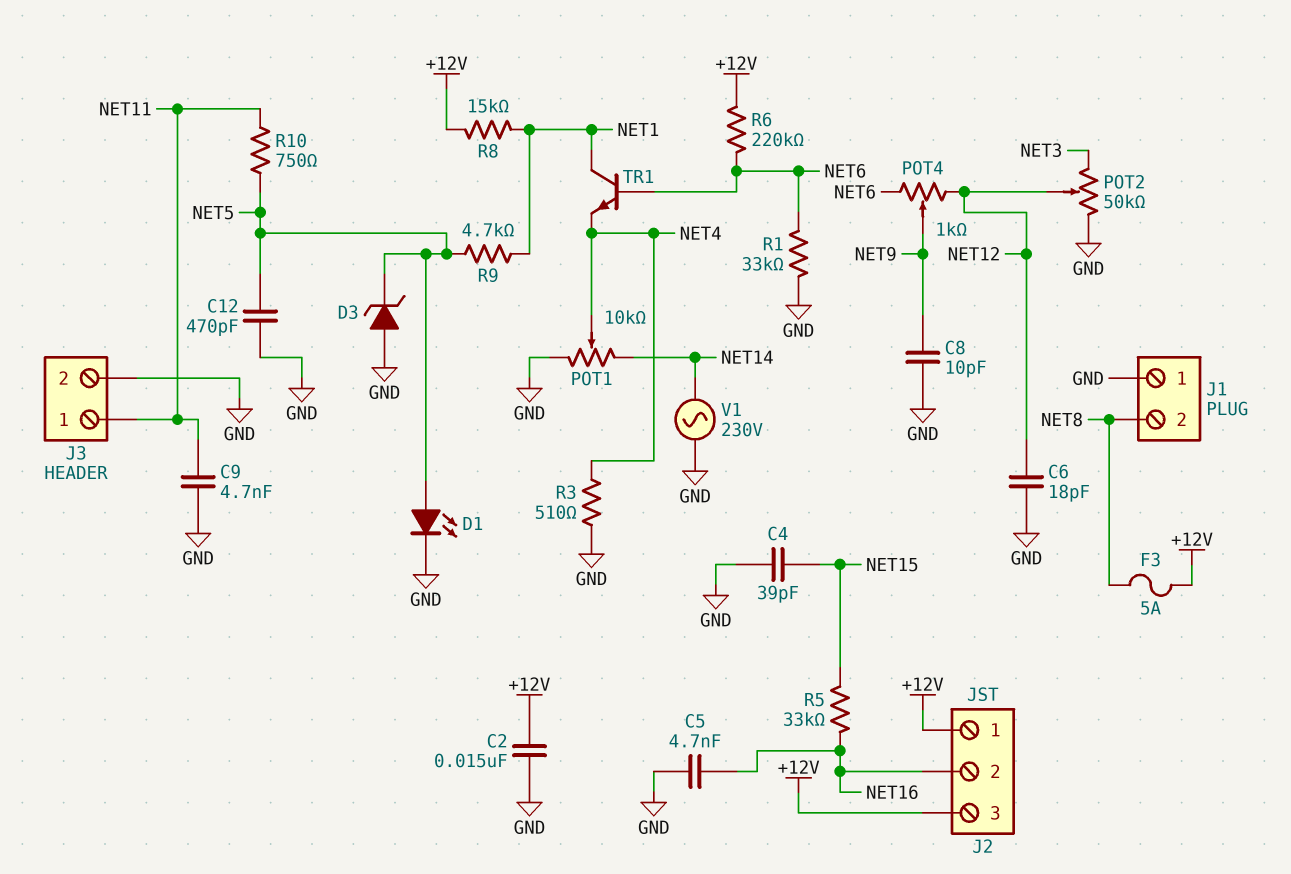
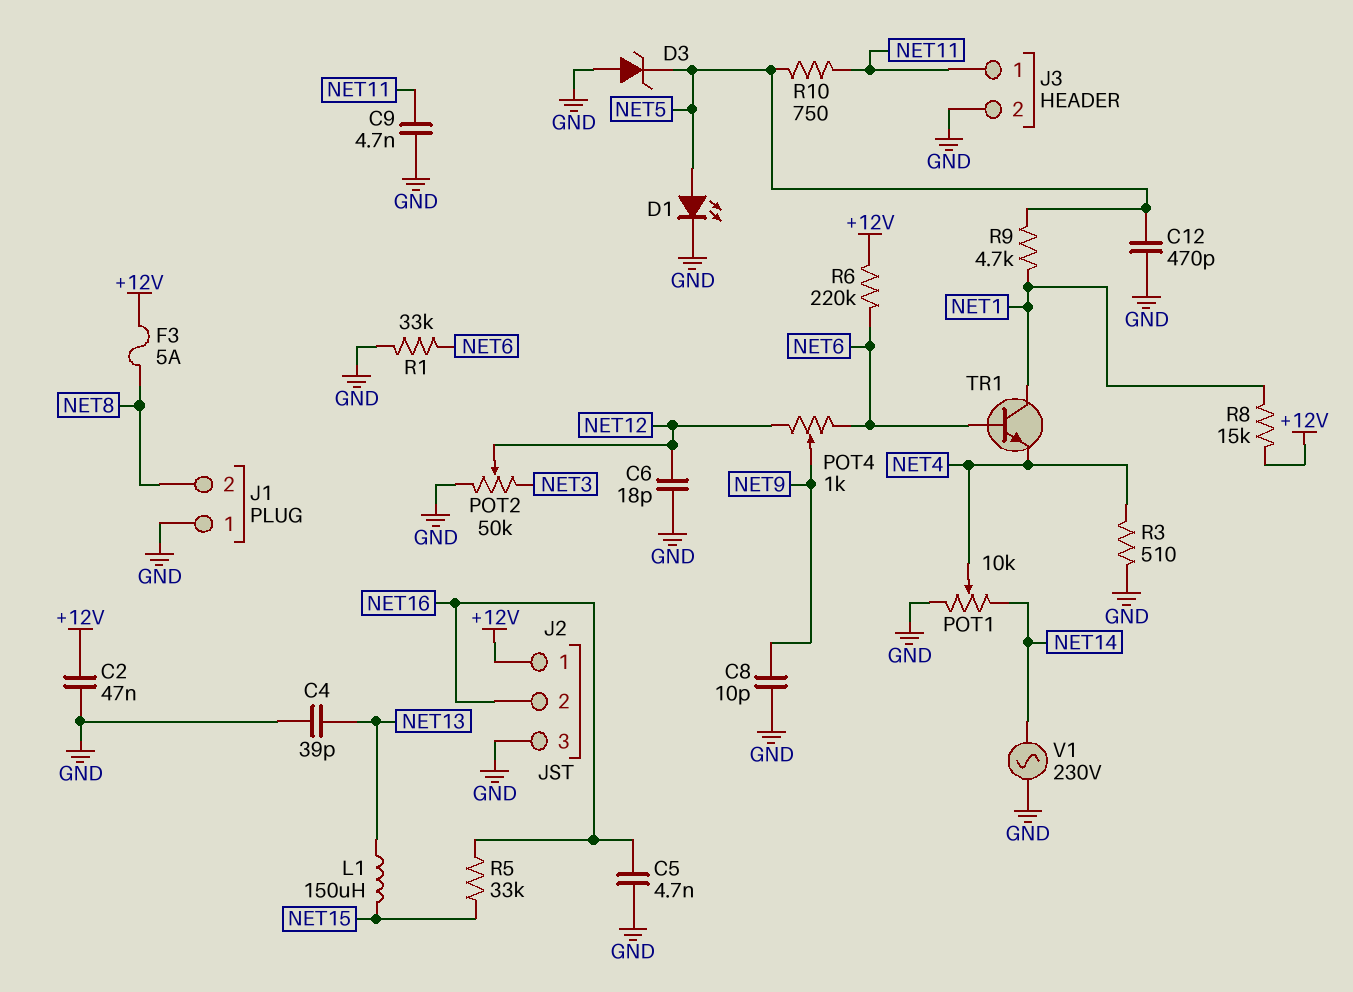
C2: 15nF (+12V, GND) -> 47nF (+12V, GND)
C4: 39pF (GND, NET15) -> 39pF (GND, NET13)
J2 pin 3: +12V -> GND
L1: none -> 150uH (NET13, NET15)

